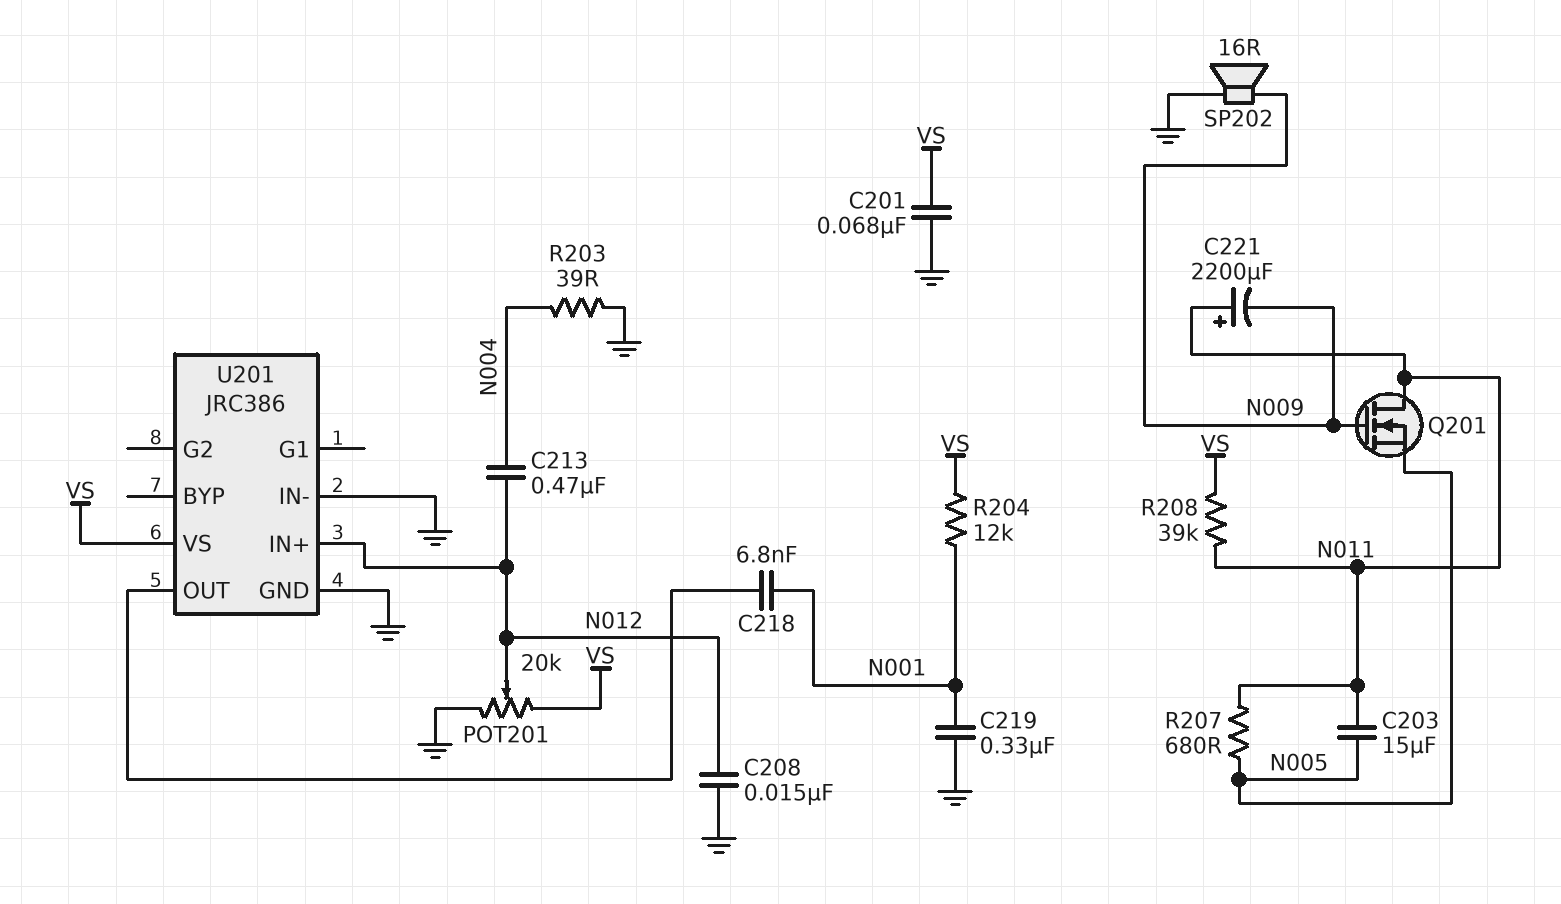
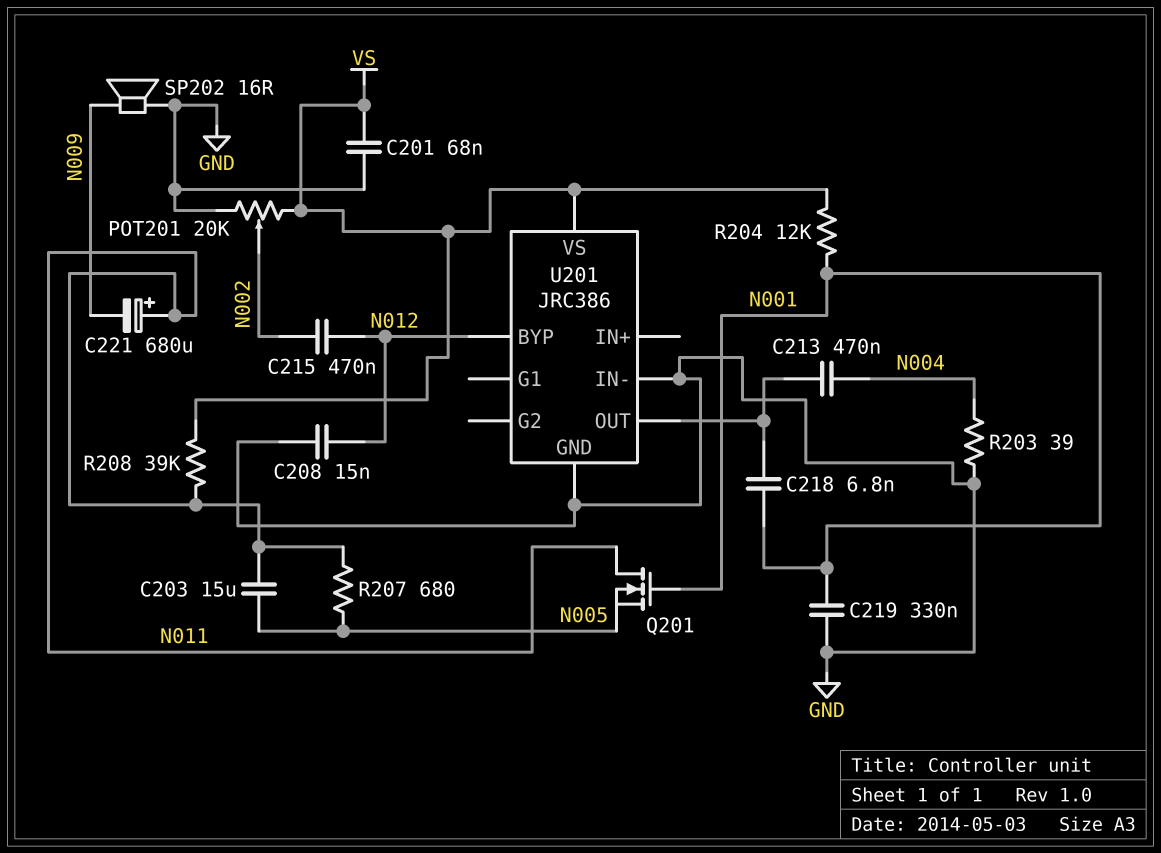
C213: 470nF (N004, N012) -> 470nF (N004, U201/OUT)
C215: none -> 470nF (N002, N012)
C221: 2200uF (plus N011, minus N009) -> 680uF (plus N011, minus N009)
POT201: 20k (GND, VS, wiper N012) -> 20k (GND, VS, wiper N002)
Q201: NMOS (G N009, D N011, S N005) -> NMOS (G N001, D N011, S N005)
U201 pin BYP: none -> N012
U201 pin IN+: N012 -> none

